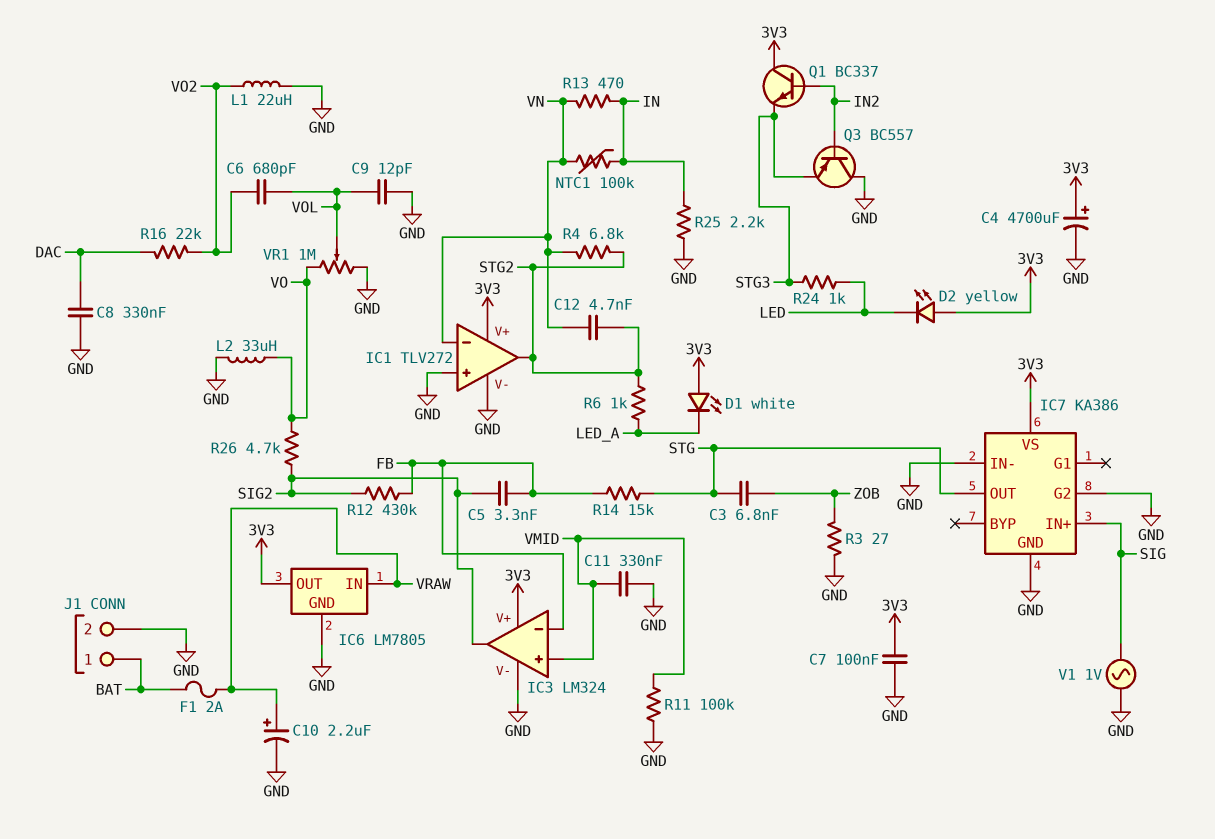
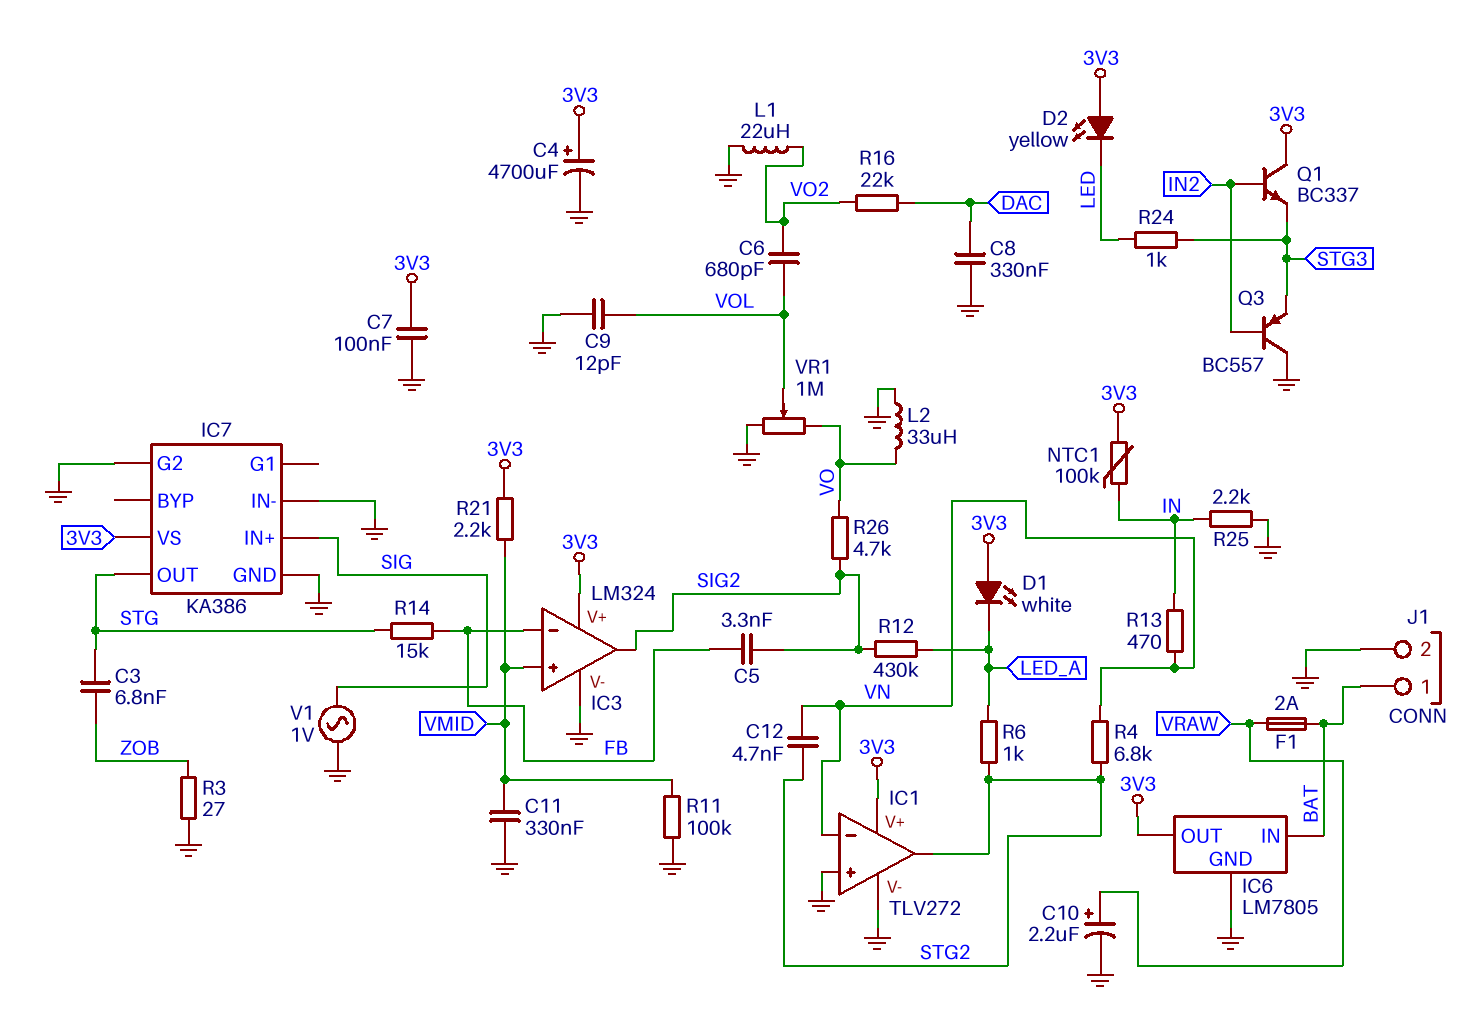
IC6 pin IN: VRAW -> BAT
NTC1: 100k (IN, VN) -> 100k (3V3, IN)
R12: 430k (FB, SIG2) -> 430k (LED_A, SIG2)
R21: none -> 2.2k (3V3, VMID)

